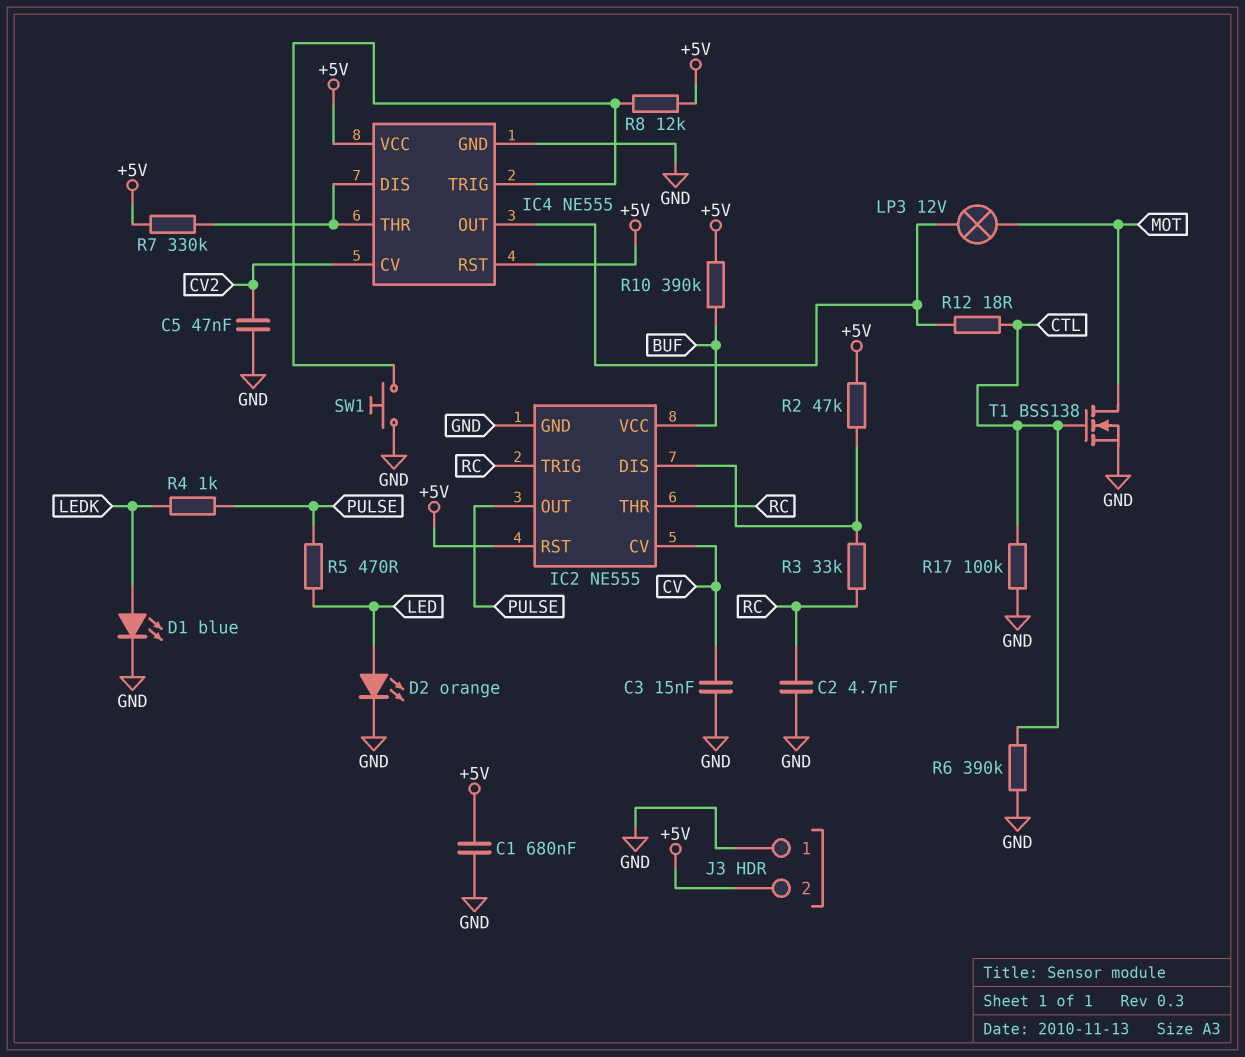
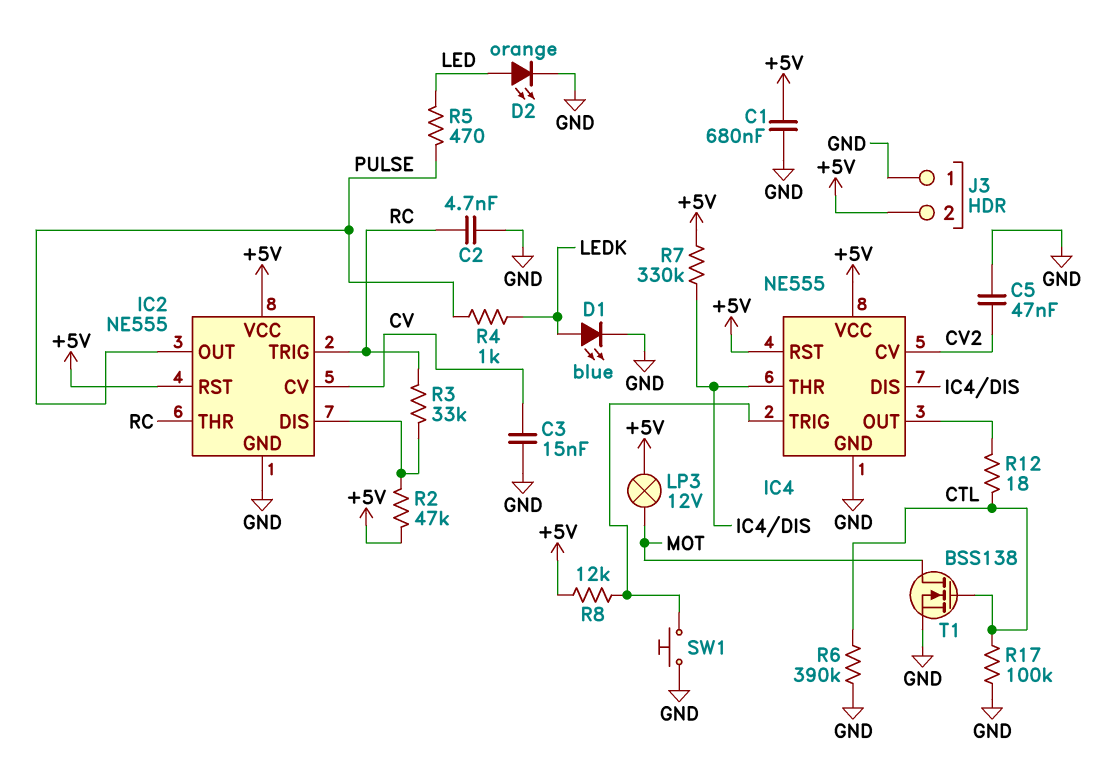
IC2 pin VCC: BUF -> +5V
LP3: lamp 12V (IC4/OUT, MOT) -> lamp 12V (+5V, MOT)
R10: 390k (+5V, BUF) -> none

